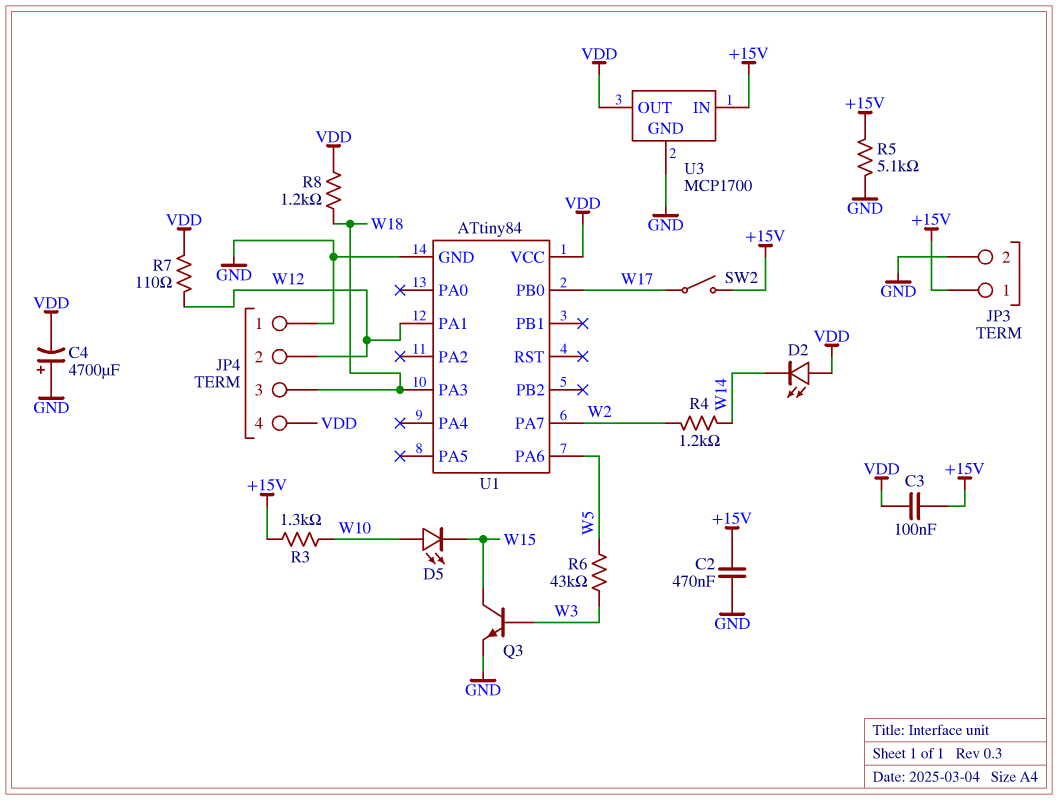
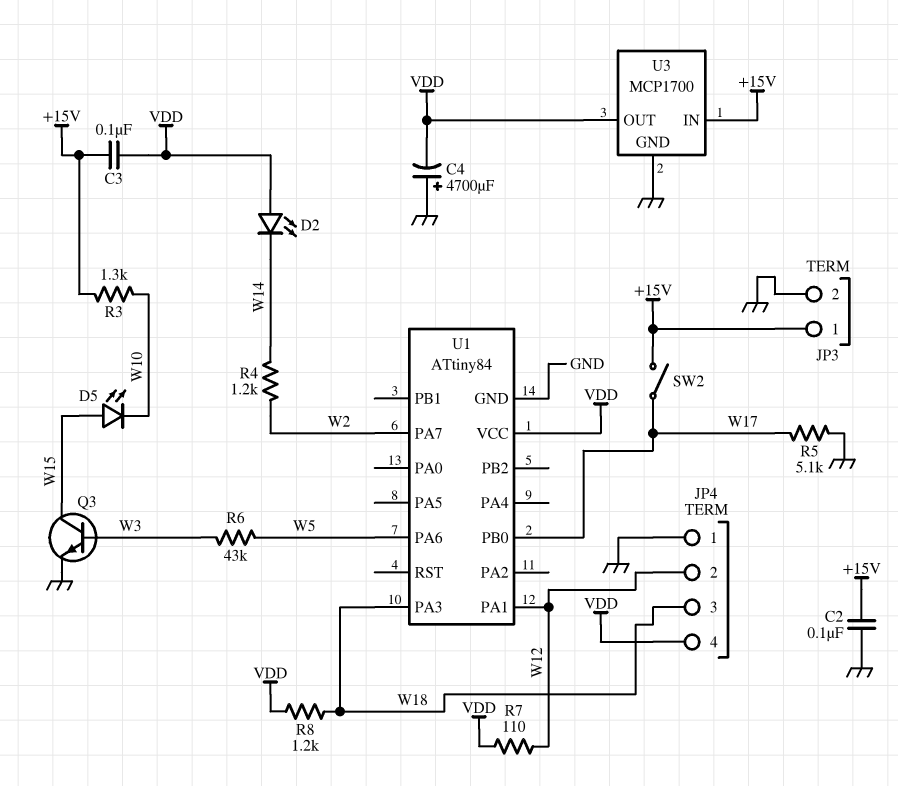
C2: 470nF (+15V, GND) -> 100nF (+15V, GND)
D5: LED (A W10, K W15) -> LED (A W15, K W10)
R5: 5.1k (+15V, GND) -> 5.1k (GND, W17)

